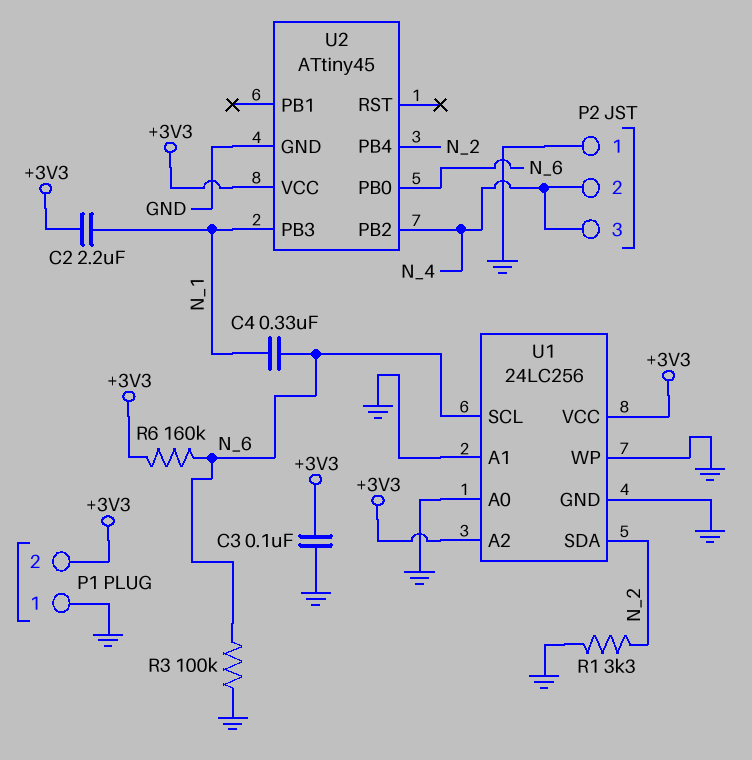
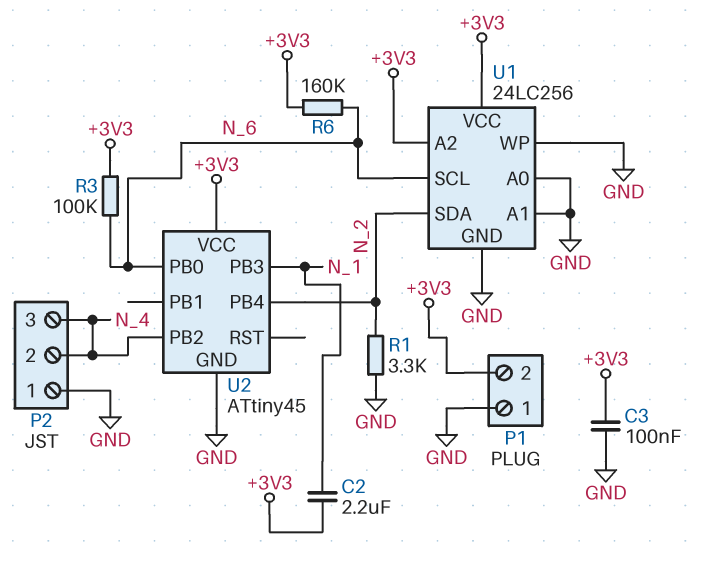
C4: 330nF (N_1, N_6) -> none
R3: 100k (GND, N_6) -> 100k (+3V3, N_6)

